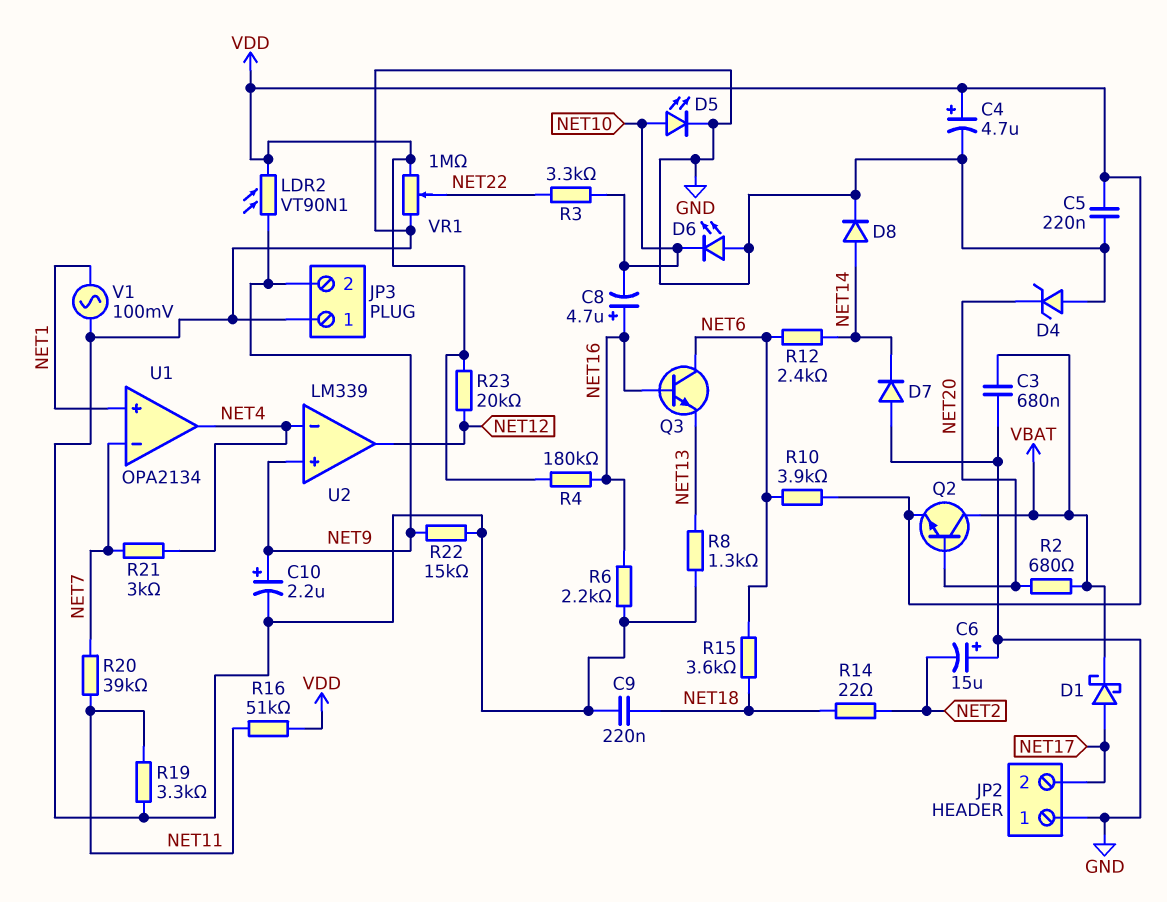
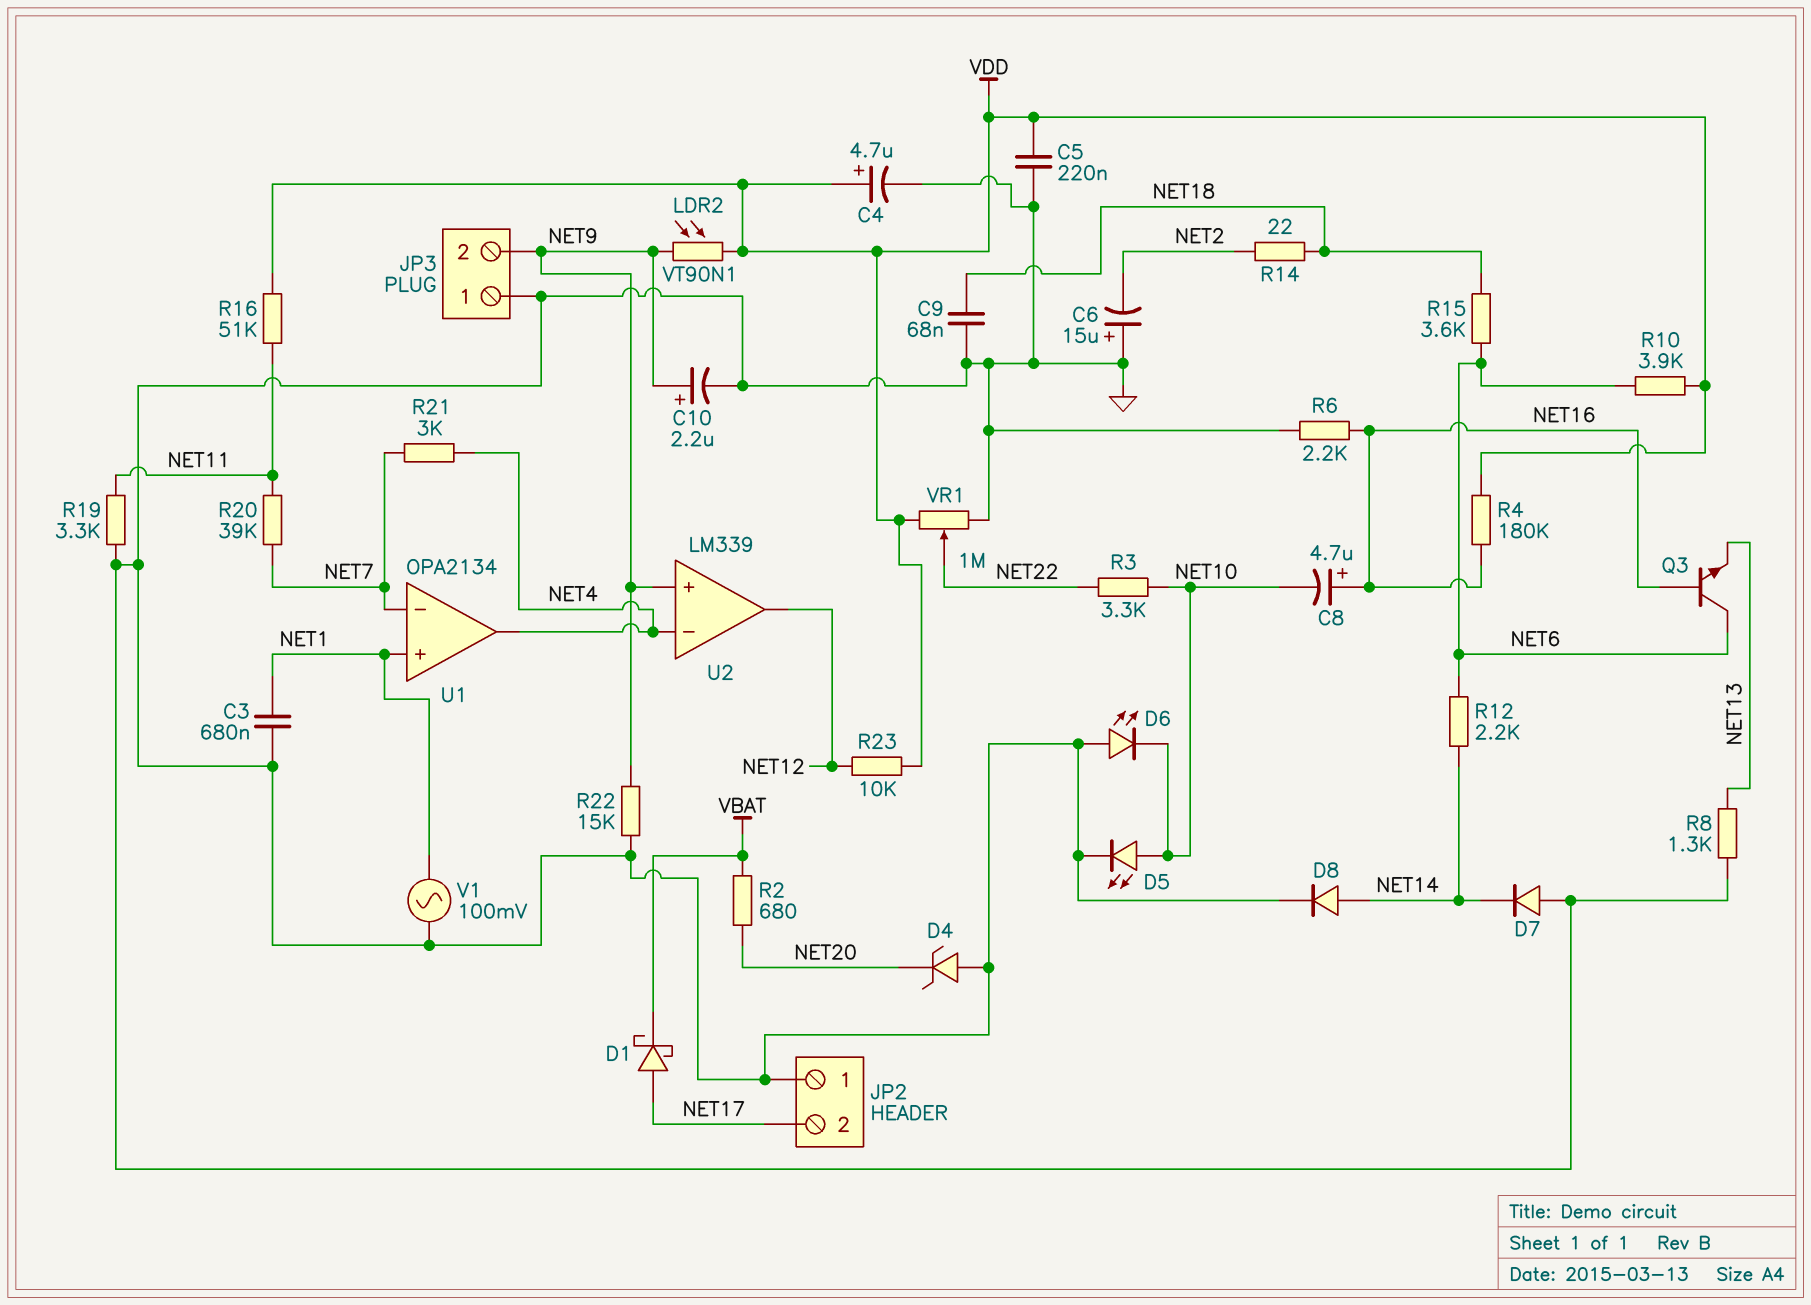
C3: 680nF (GND, VBAT) -> 680nF (GND, NET1)
C9: 220nF (GND, NET18) -> 68nF (GND, NET18)
Q2: NPN (B NET20, C VBAT, E VDD) -> none
R12: 2.4k (NET6, NET14) -> 2.2k (NET6, NET14)
R23: 20k (NET12, VDD) -> 10k (NET12, VDD)

